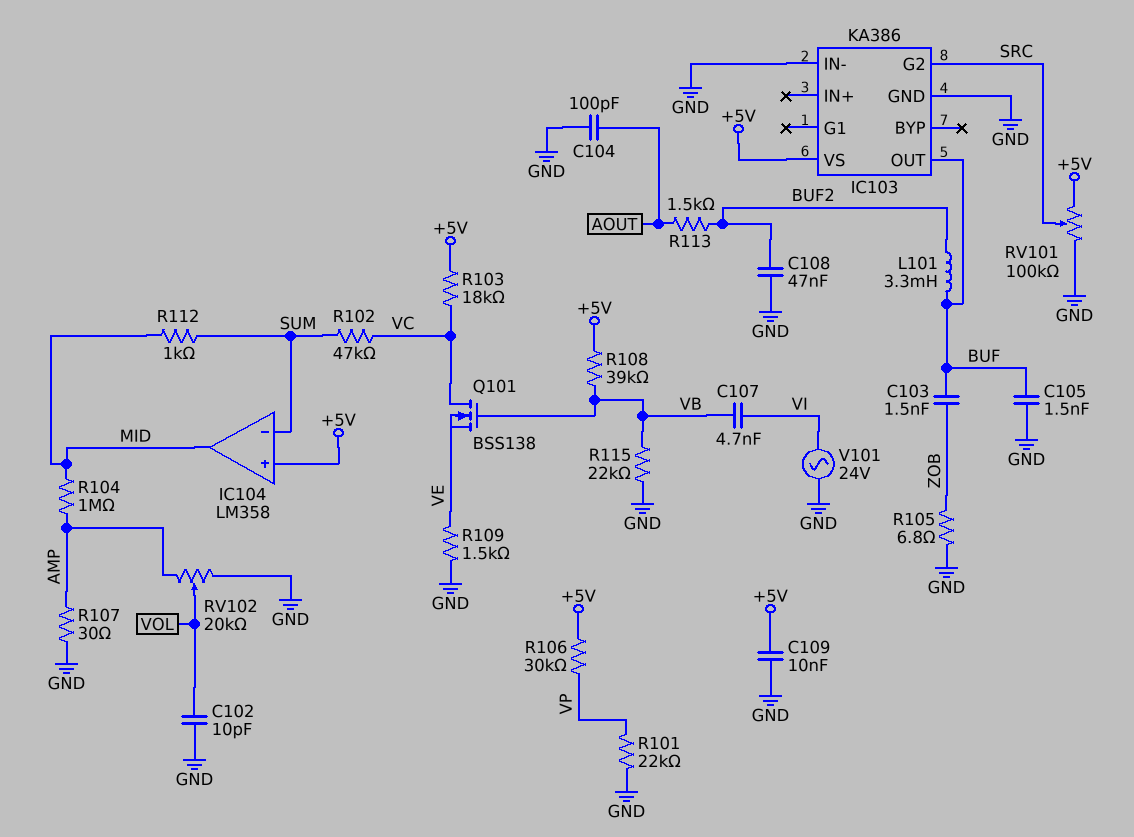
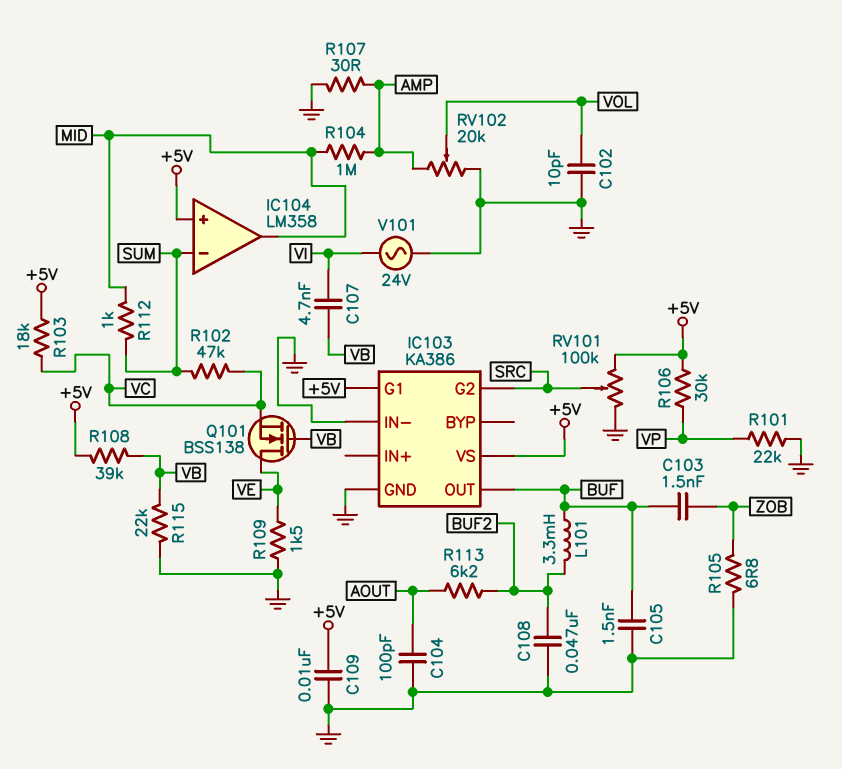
IC103 pin G1: none -> +5V
Q101: NMOS BSS138 (G VB, D VC, S VE) -> NMOS BSS138 (G VB, D VE, S VC)
R113: 1.5k (AOUT, BUF2) -> 6.2k (AOUT, BUF2)

